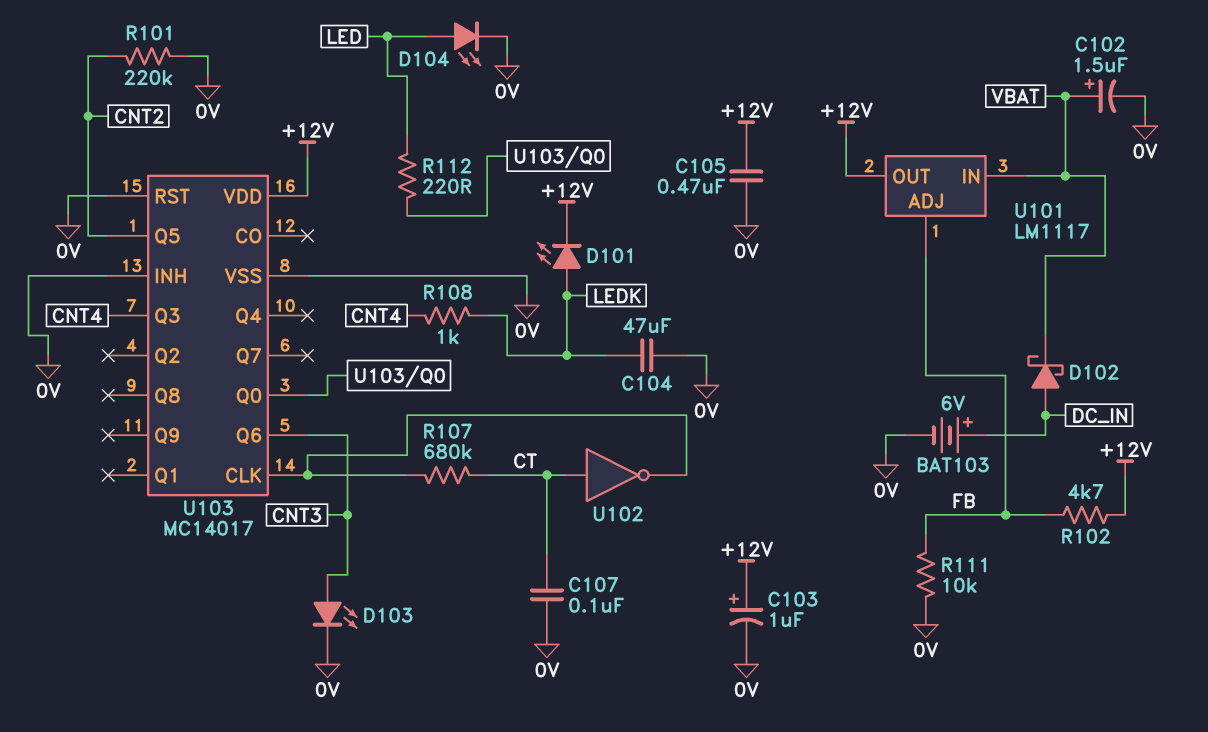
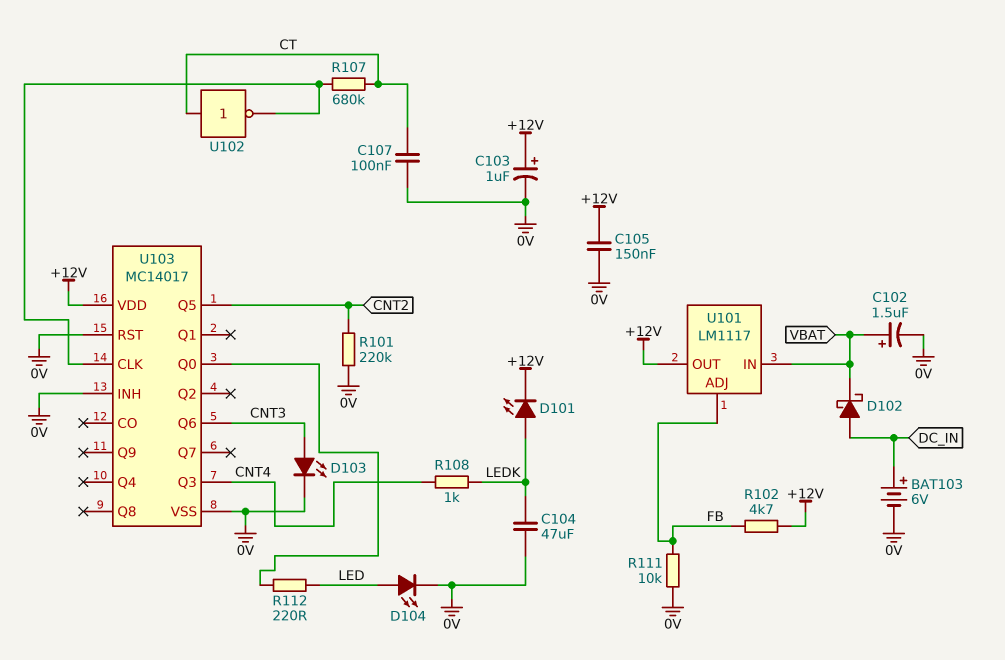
C105: 470nF (+12V, 0V) -> 150nF (+12V, 0V)

